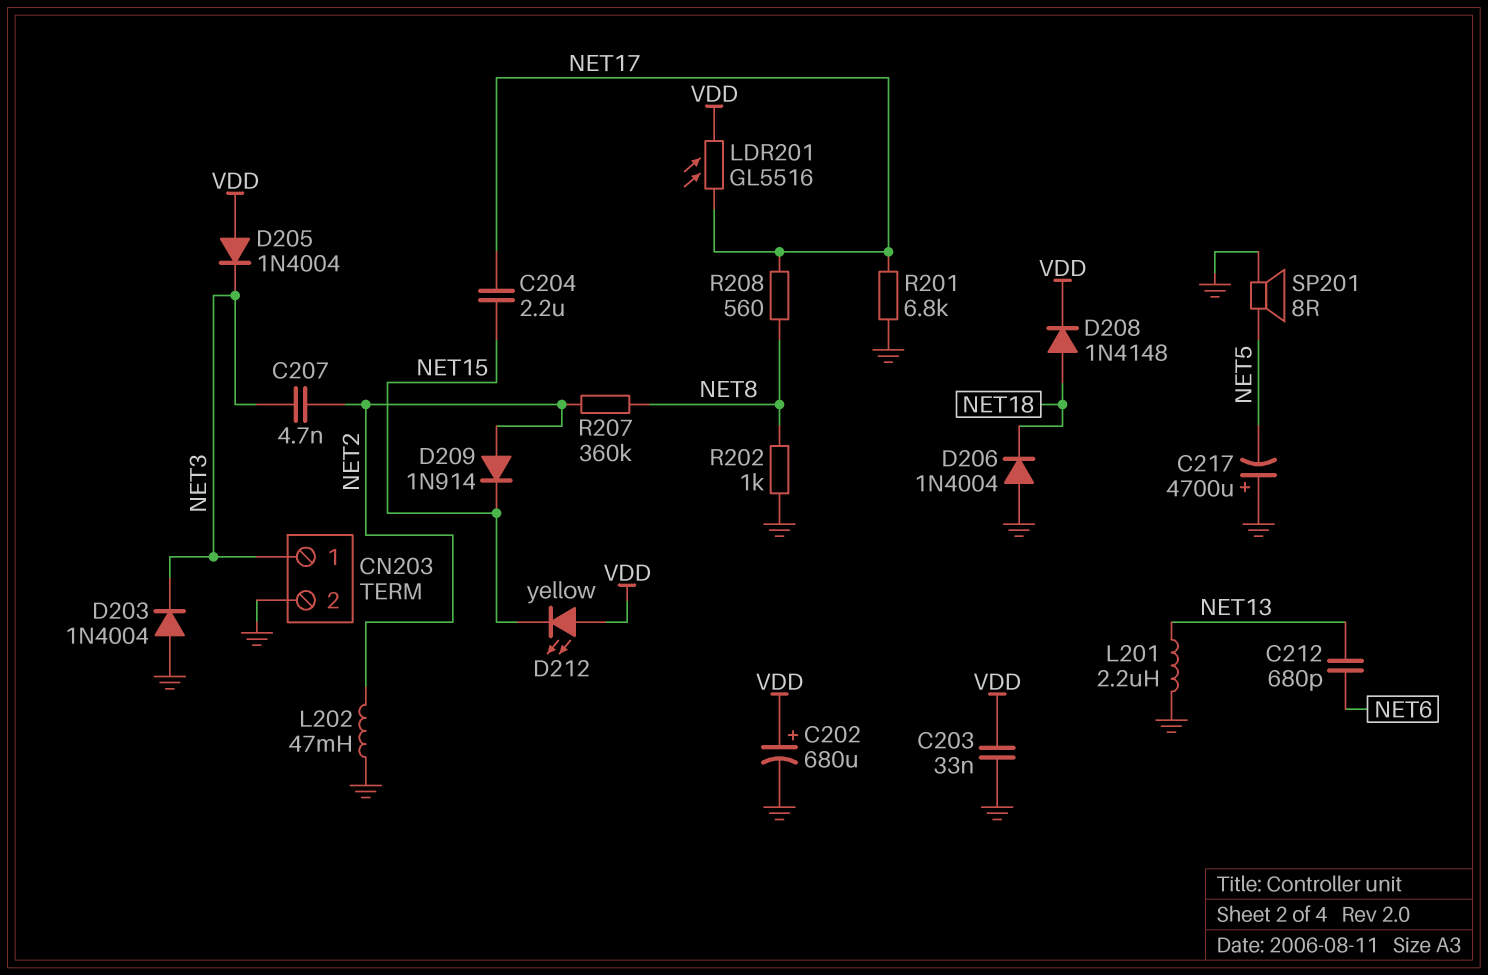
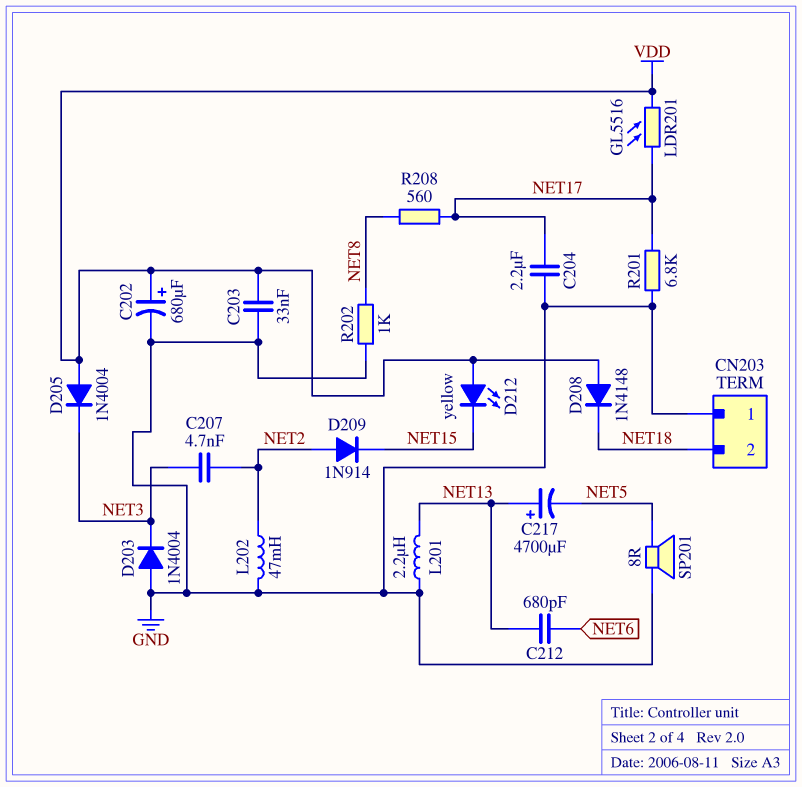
C204: 2.2uF (NET15, NET17) -> 2.2uF (GND, NET17)
C217: 4700uF (plus GND, minus NET5) -> 4700uF (plus NET13, minus NET5)
CN203 pin 1: NET3 -> GND
CN203 pin 2: GND -> NET18
D206: diode 1N4004 (A GND, K NET18) -> none
D208: diode 1N4148 (A NET18, K VDD) -> diode 1N4148 (A VDD, K NET18)
R207: 360k (NET2, NET8) -> none

